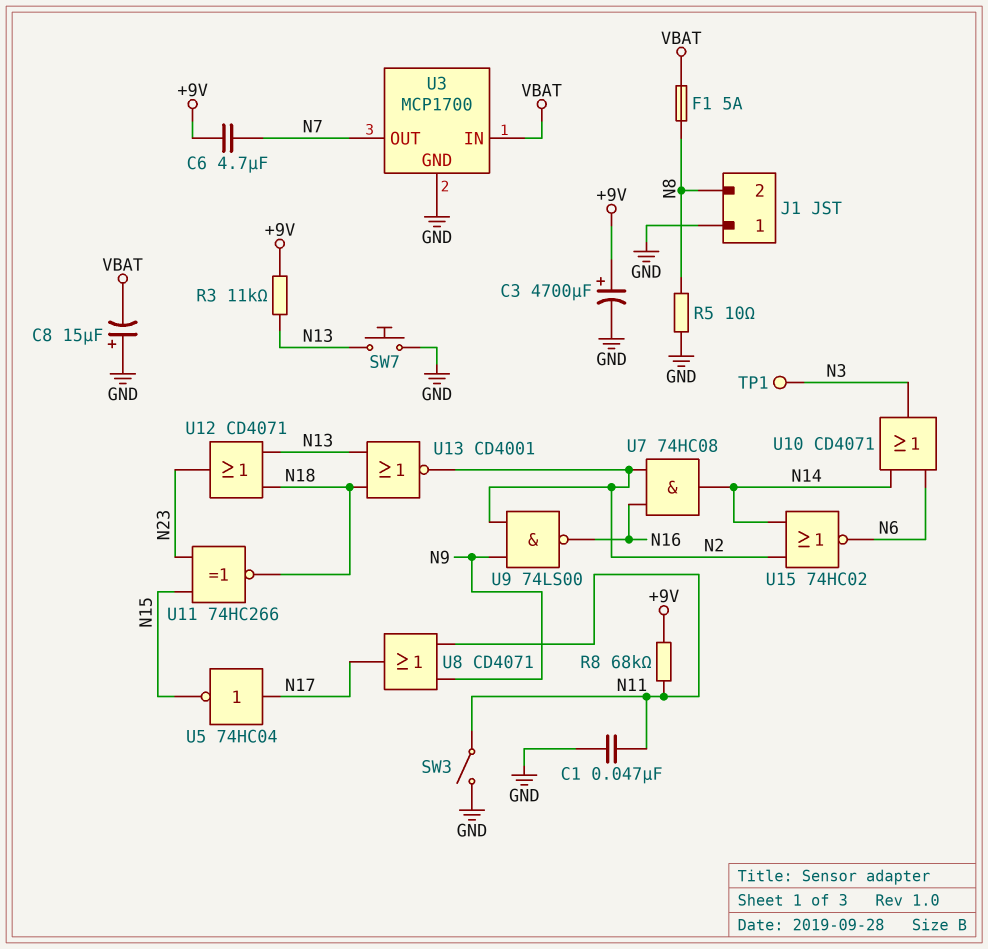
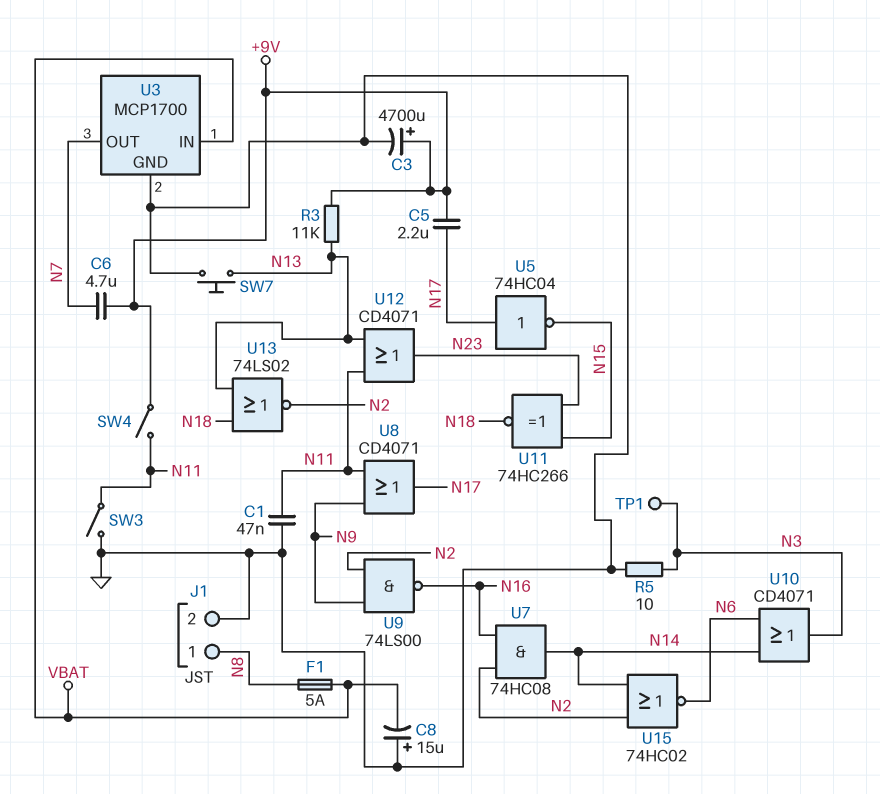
C5: none -> 2.2uF (+9V, N17)
J1 pin 1: GND -> N8
J1 pin 2: N8 -> GND
R5: 10 (GND, N8) -> 10 (GND, N3)
R8: 68k (+9V, N11) -> none
SW4: none -> switch (+9V, N11)
U12: OR CD4071 (in N13, in N18, out N23) -> OR CD4071 (in N11, in N13, out N23)
U13: NOR CD4001 (in N13, in N18, out N2) -> NOR 74LS02 (in N13, in N18, out N2)

